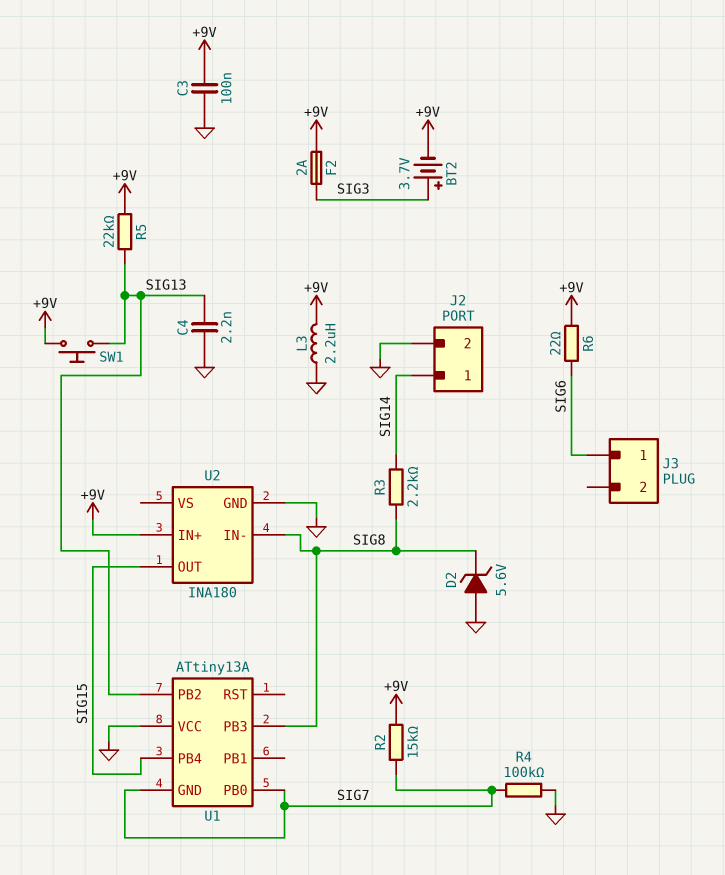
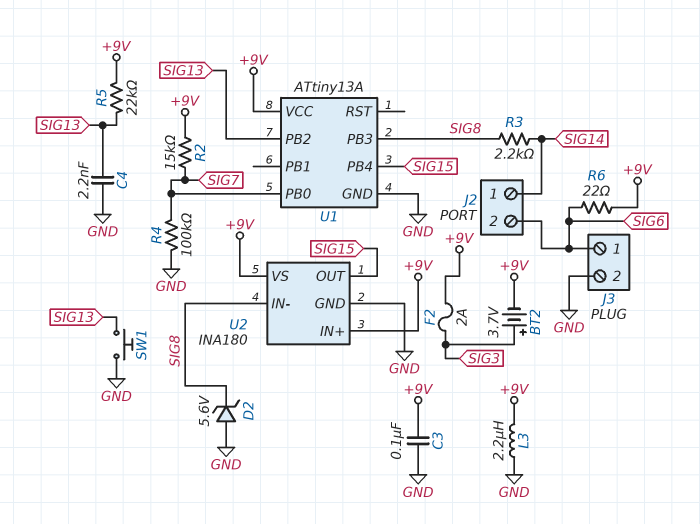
J2 pin 2: GND -> SIG6
J3 pin 2: none -> GND
SW1: button (+9V, SIG13) -> button (GND, SIG13)
U1 pin GND: SIG7 -> GND
U1 pin VCC: GND -> +9V
U2 pin VS: none -> +9V

